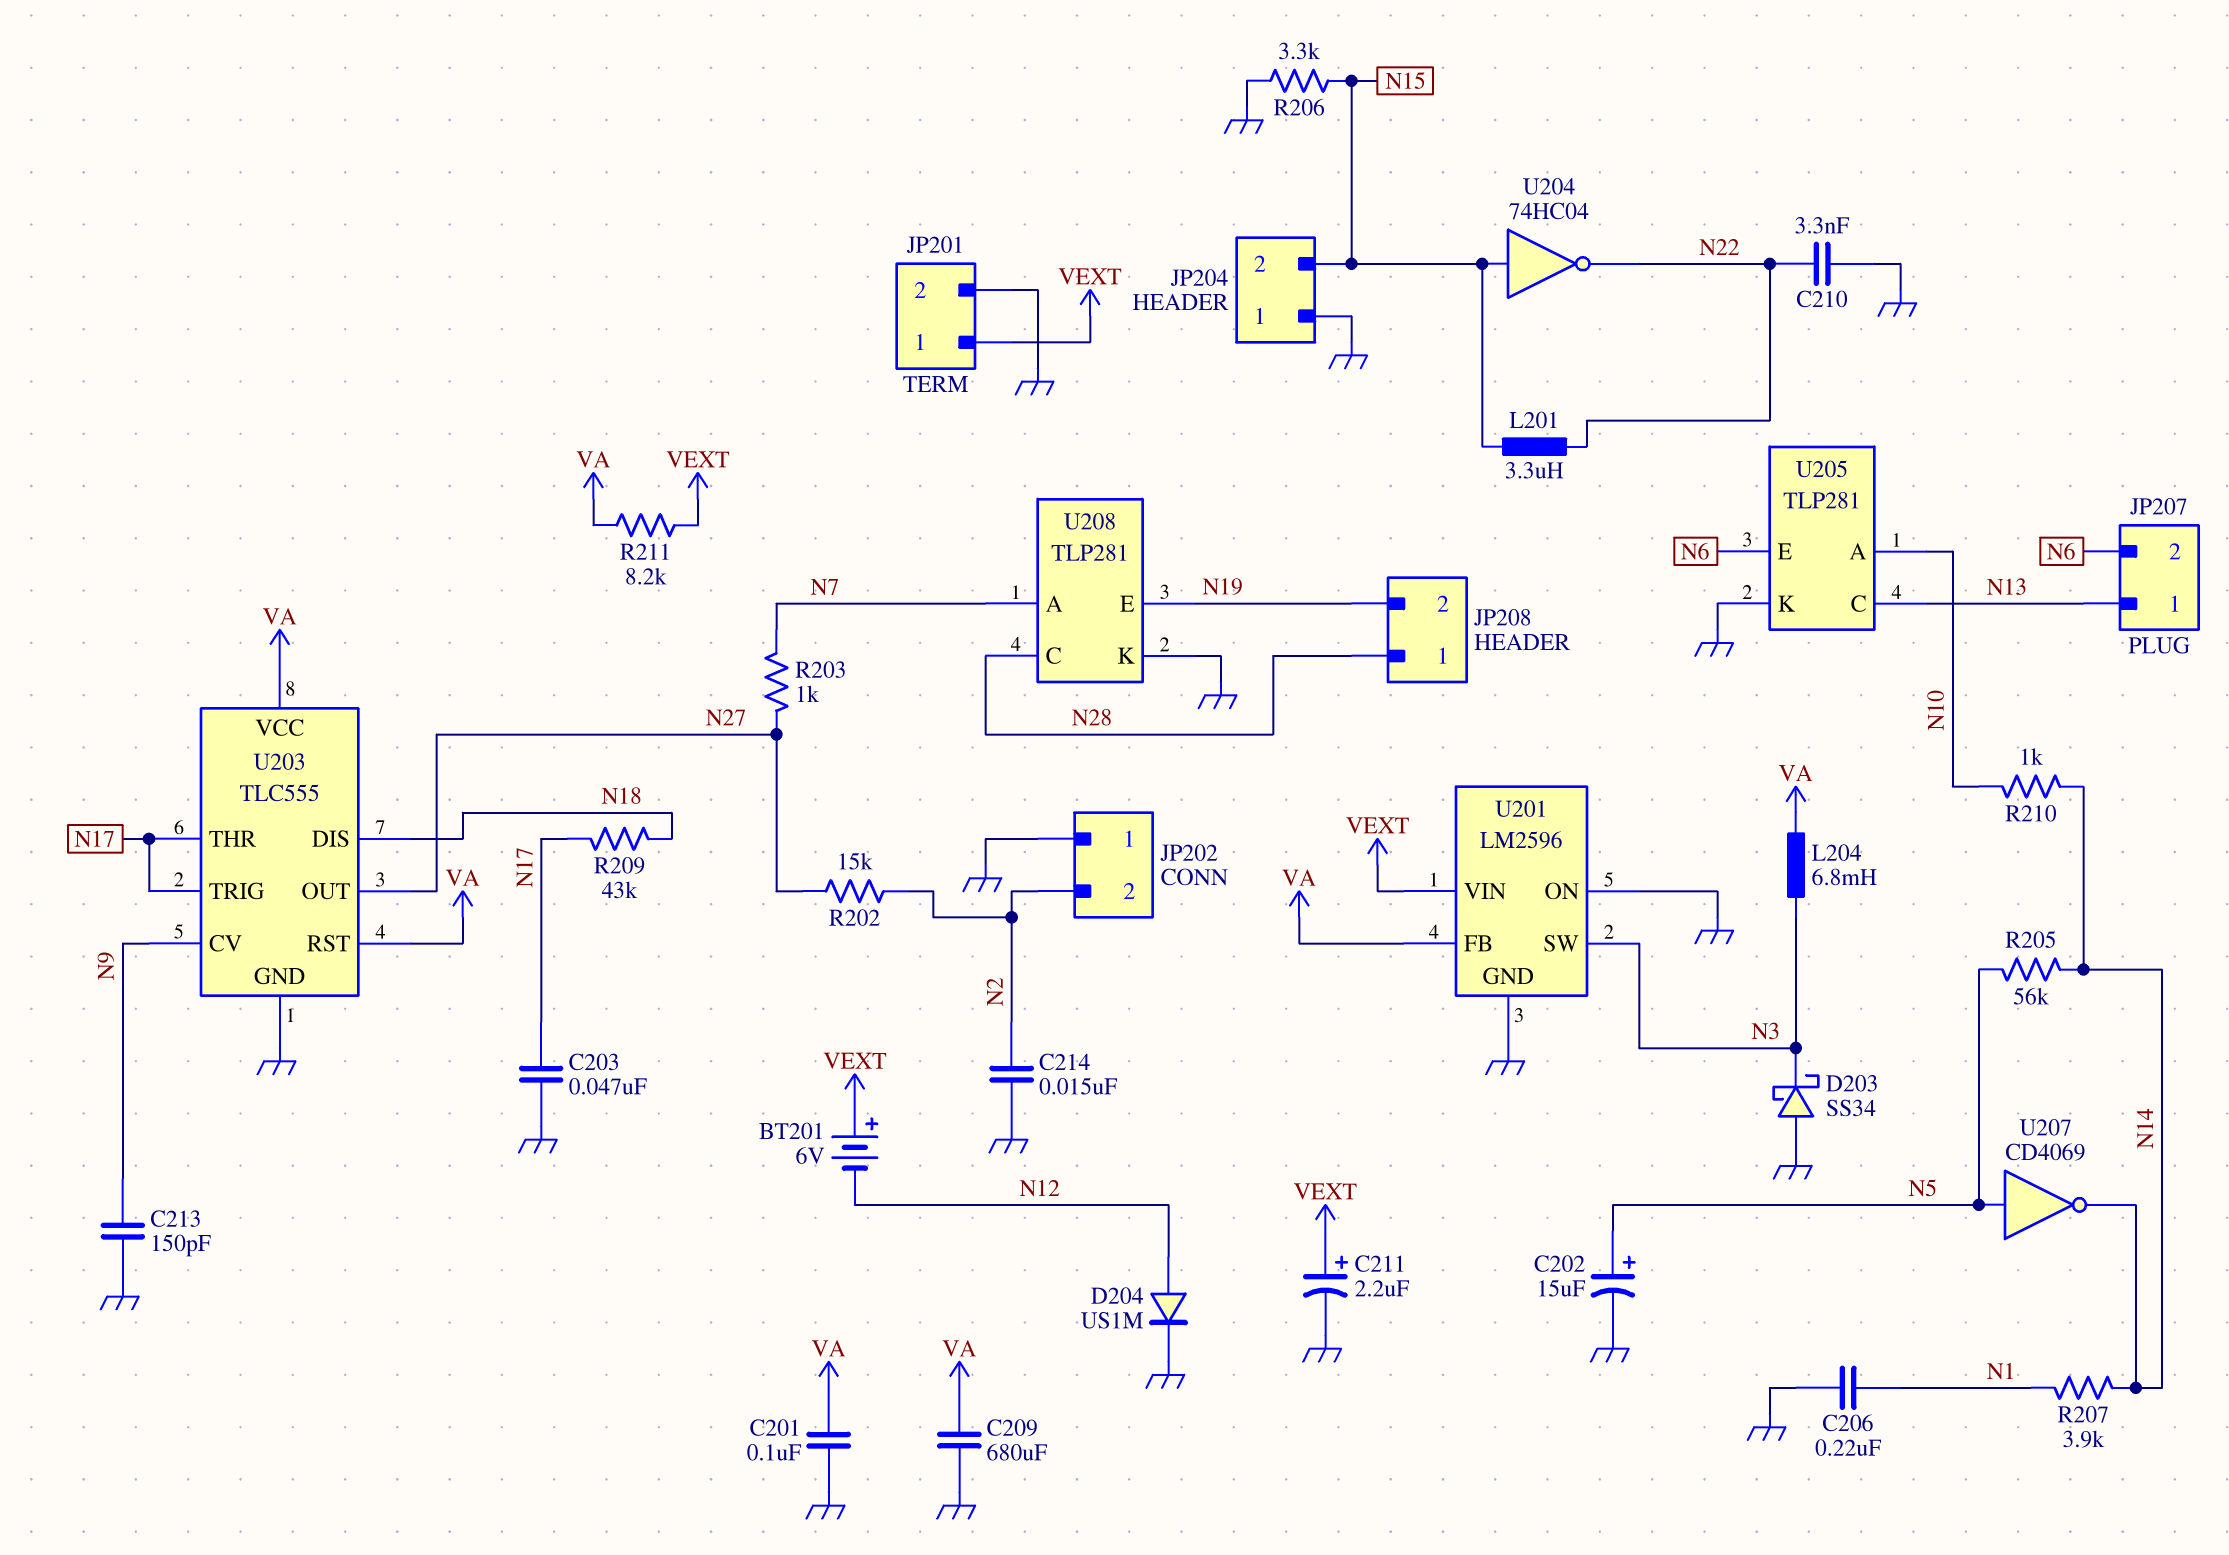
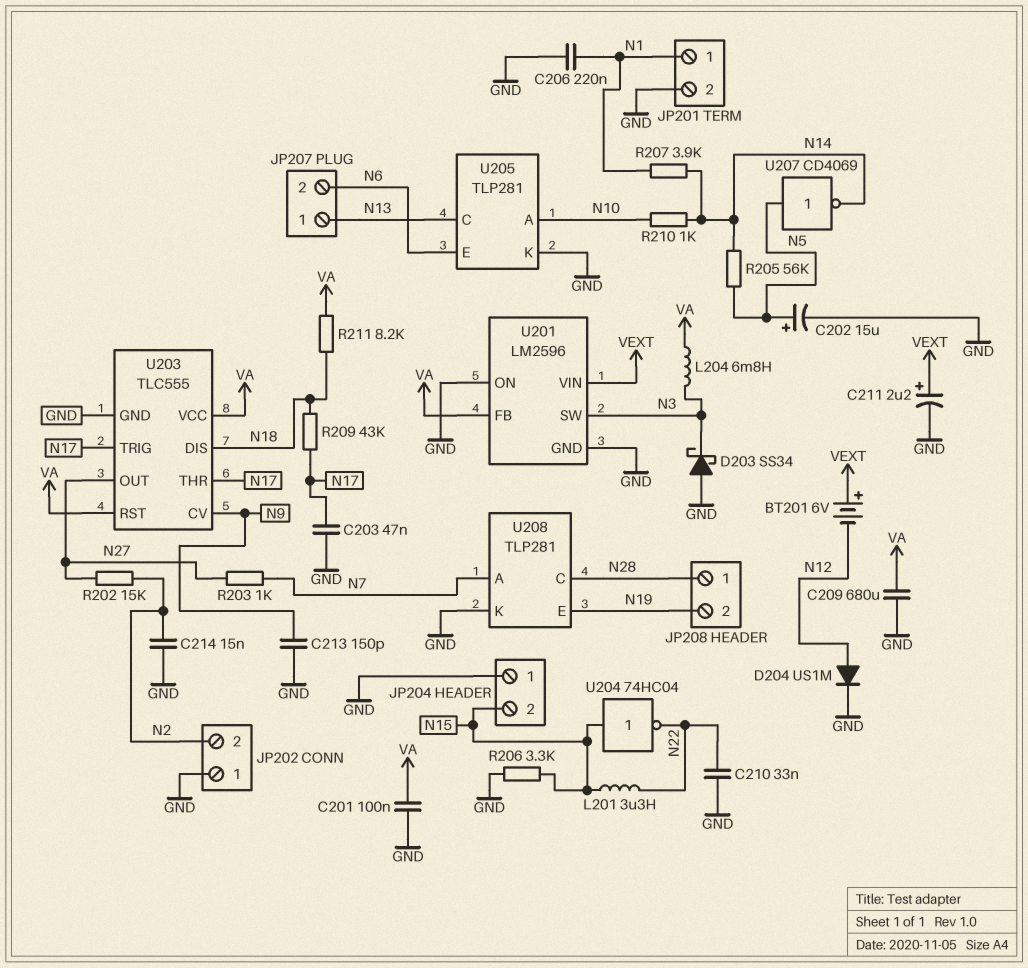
C210: 3.3nF (GND, N22) -> 33nF (GND, N22)
JP201 pin 1: VEXT -> N1
R211: 8.2k (VA, VEXT) -> 8.2k (N18, VA)

